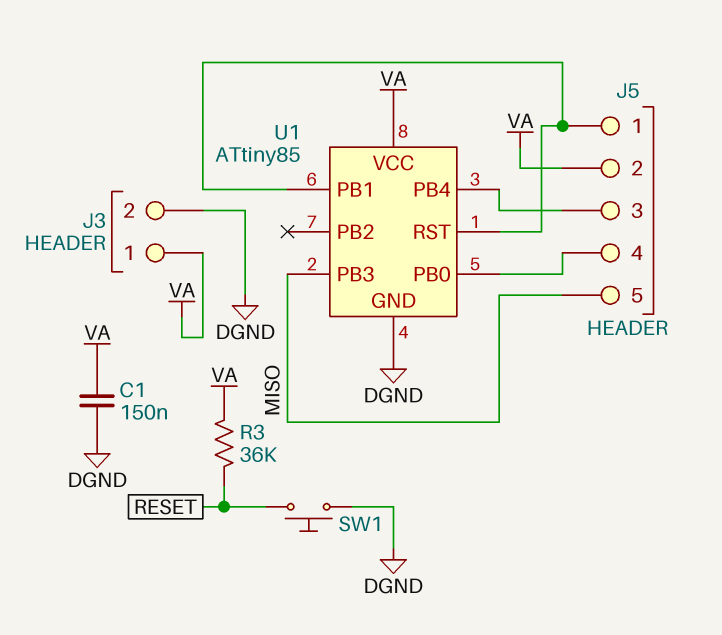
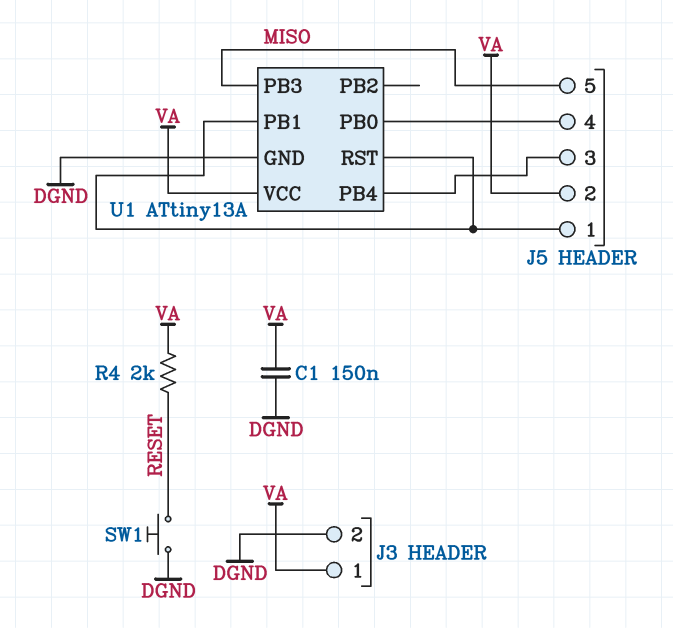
R3: 36k (RESET, VA) -> none
R4: none -> 2k (RESET, VA)
U1: ATtiny85 -> ATtiny13A

